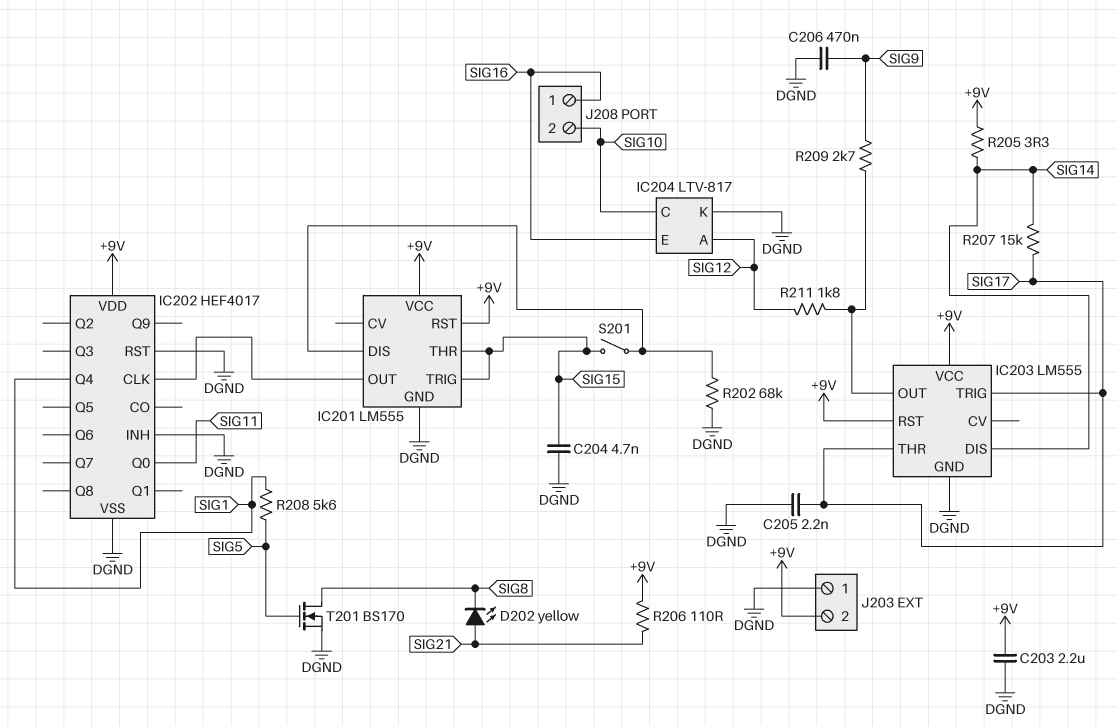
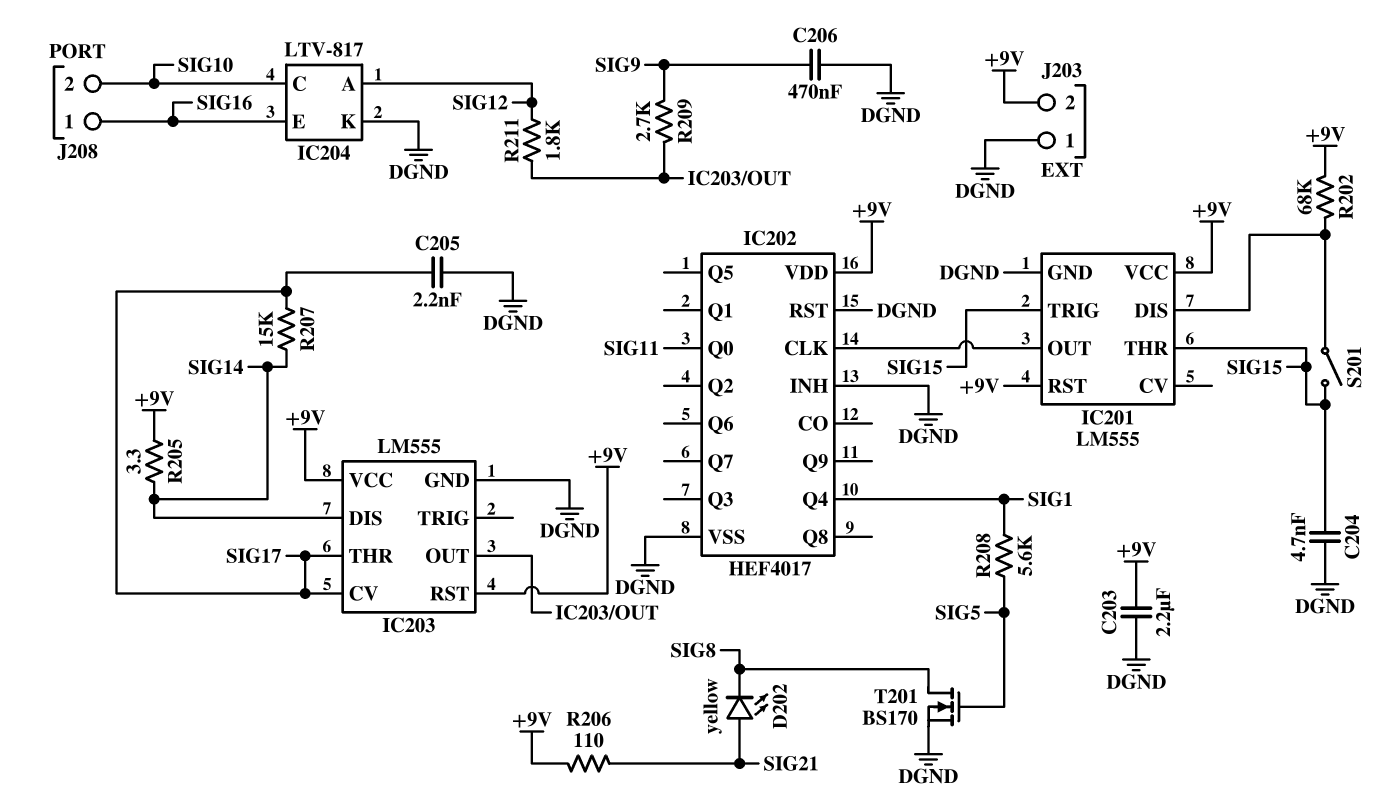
IC203 pin CV: none -> SIG17
IC203 pin TRIG: SIG17 -> none
R202: 68k (DGND, IC201/DIS) -> 68k (+9V, IC201/DIS)

